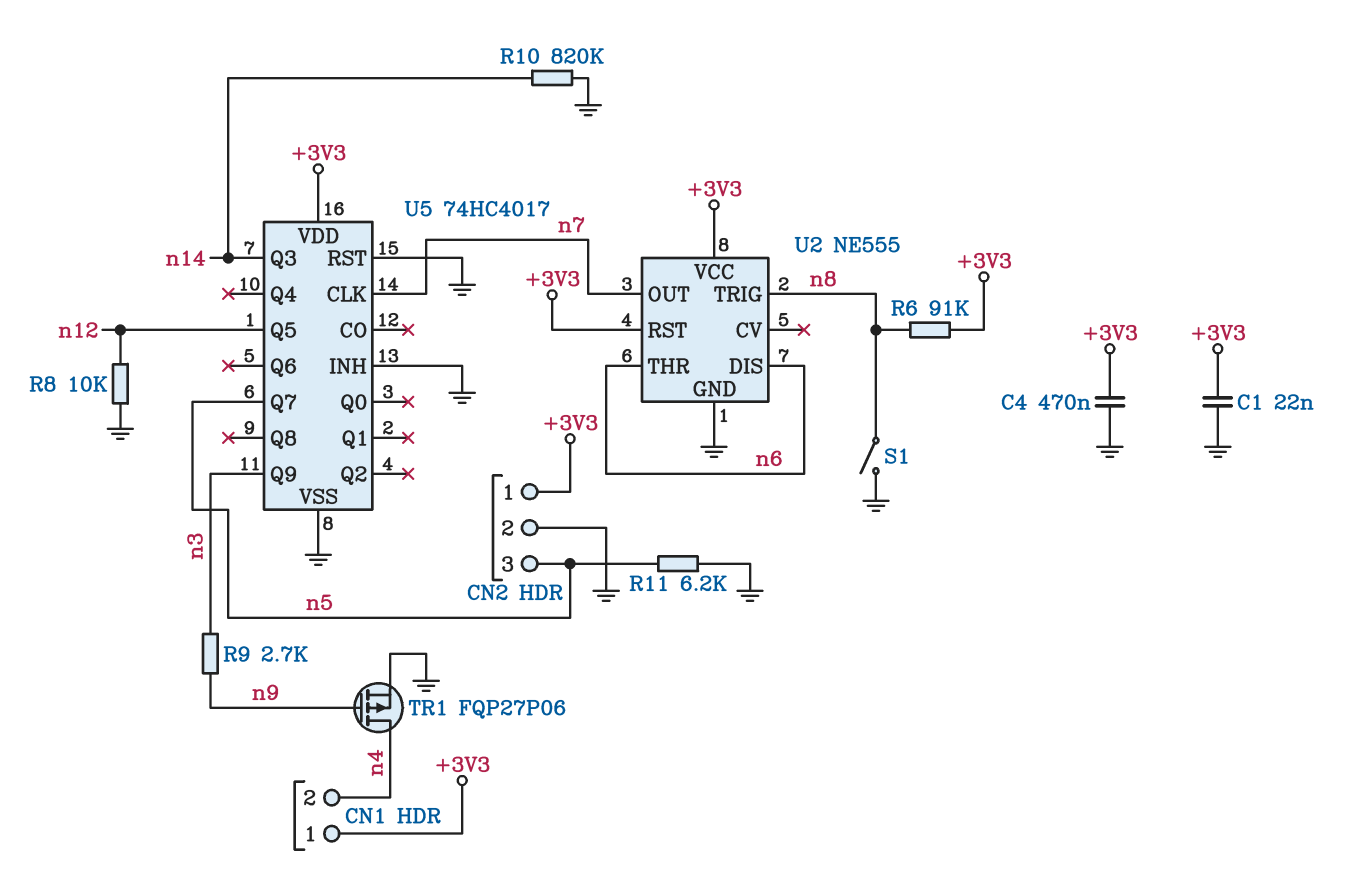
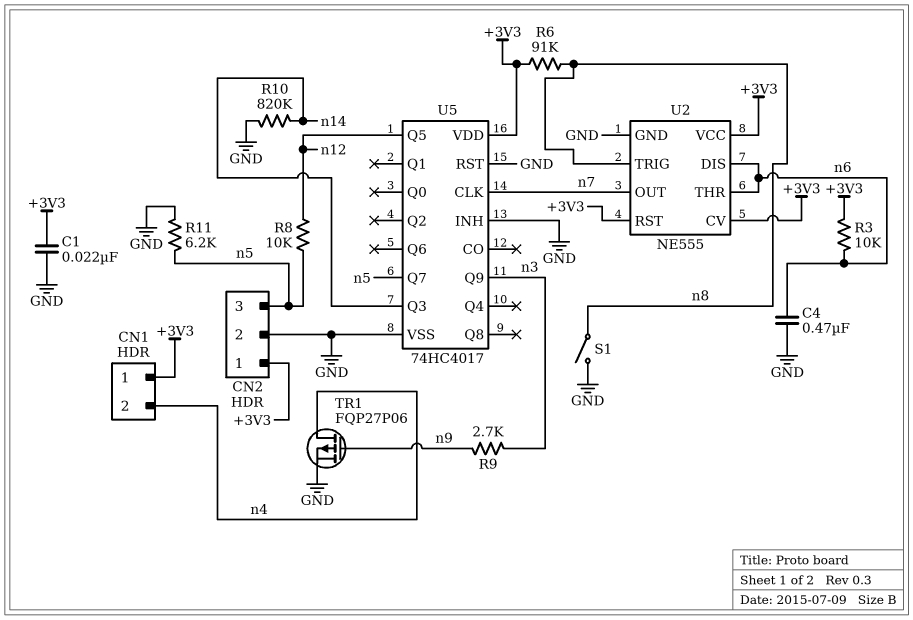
C4: 470nF (+3V3, GND) -> 470nF (GND, n6)
R3: none -> 10k (+3V3, n6)
R8: 10k (GND, n12) -> 10k (n5, n12)
U2 pin CV: none -> +3V3

